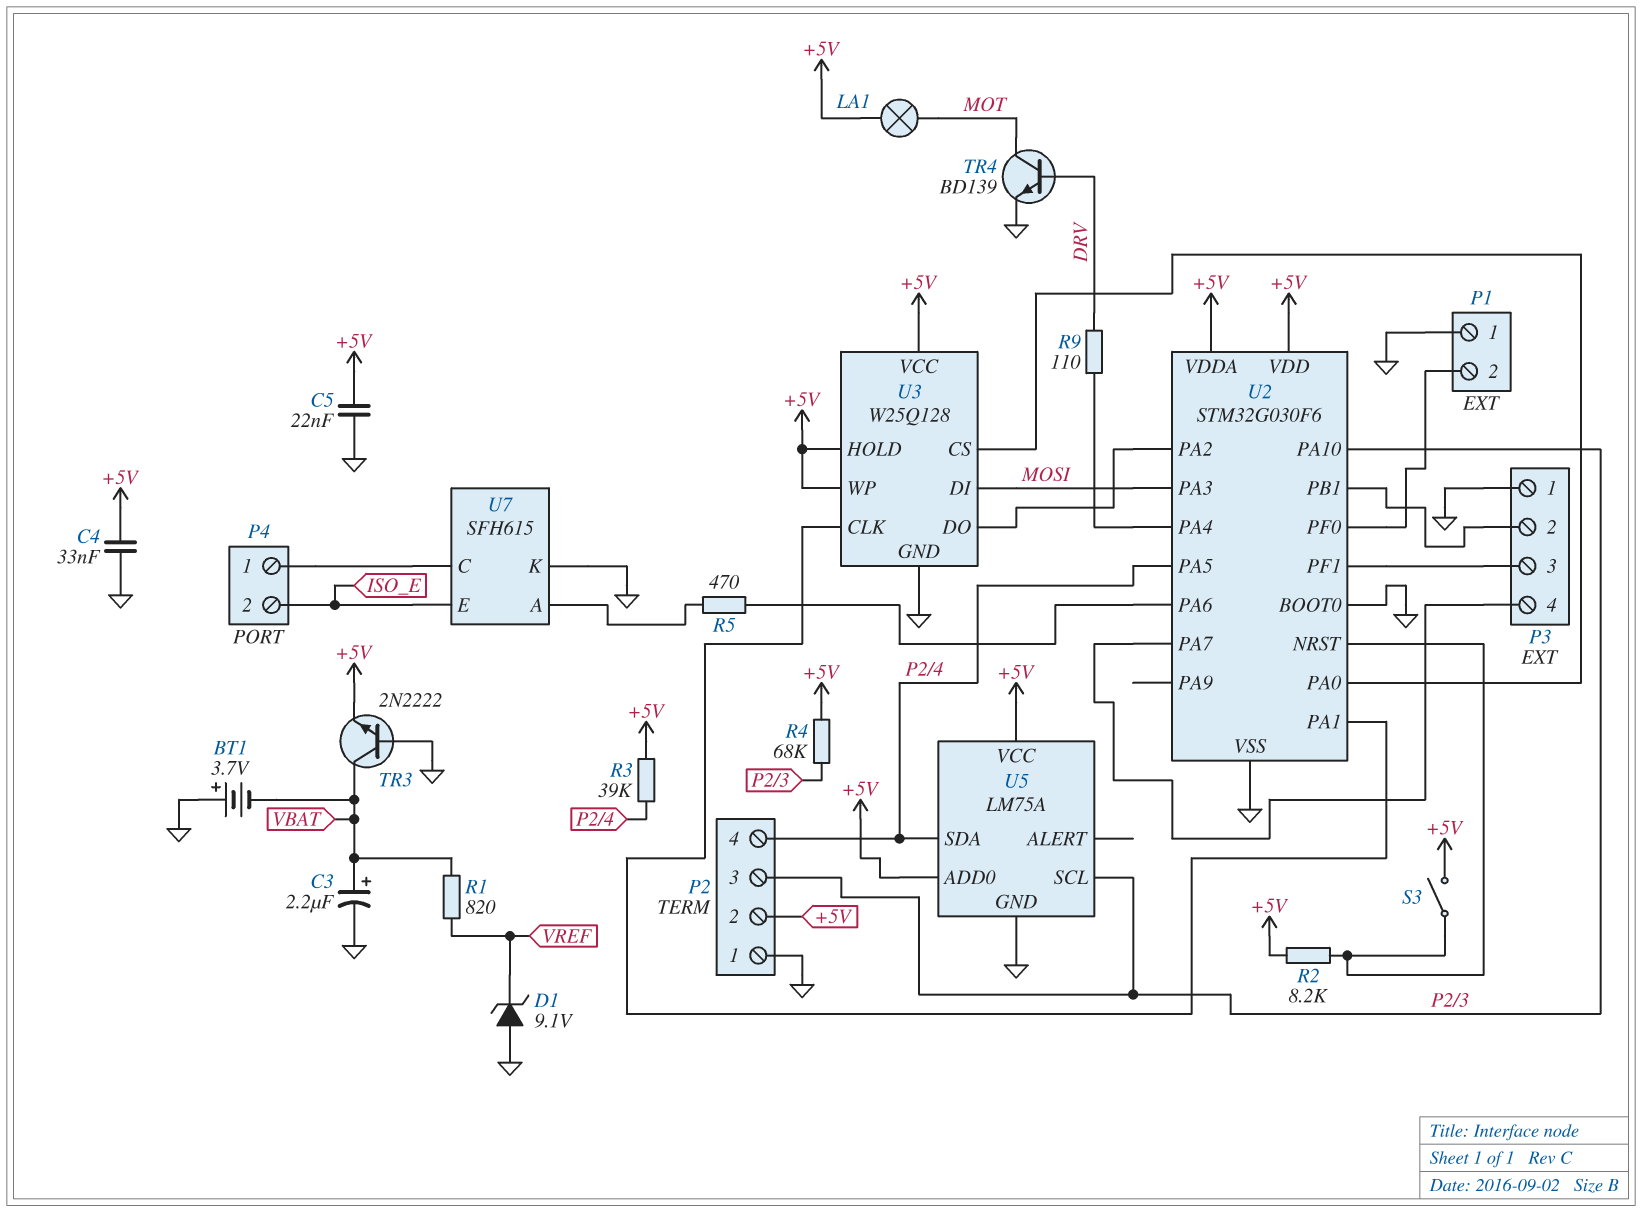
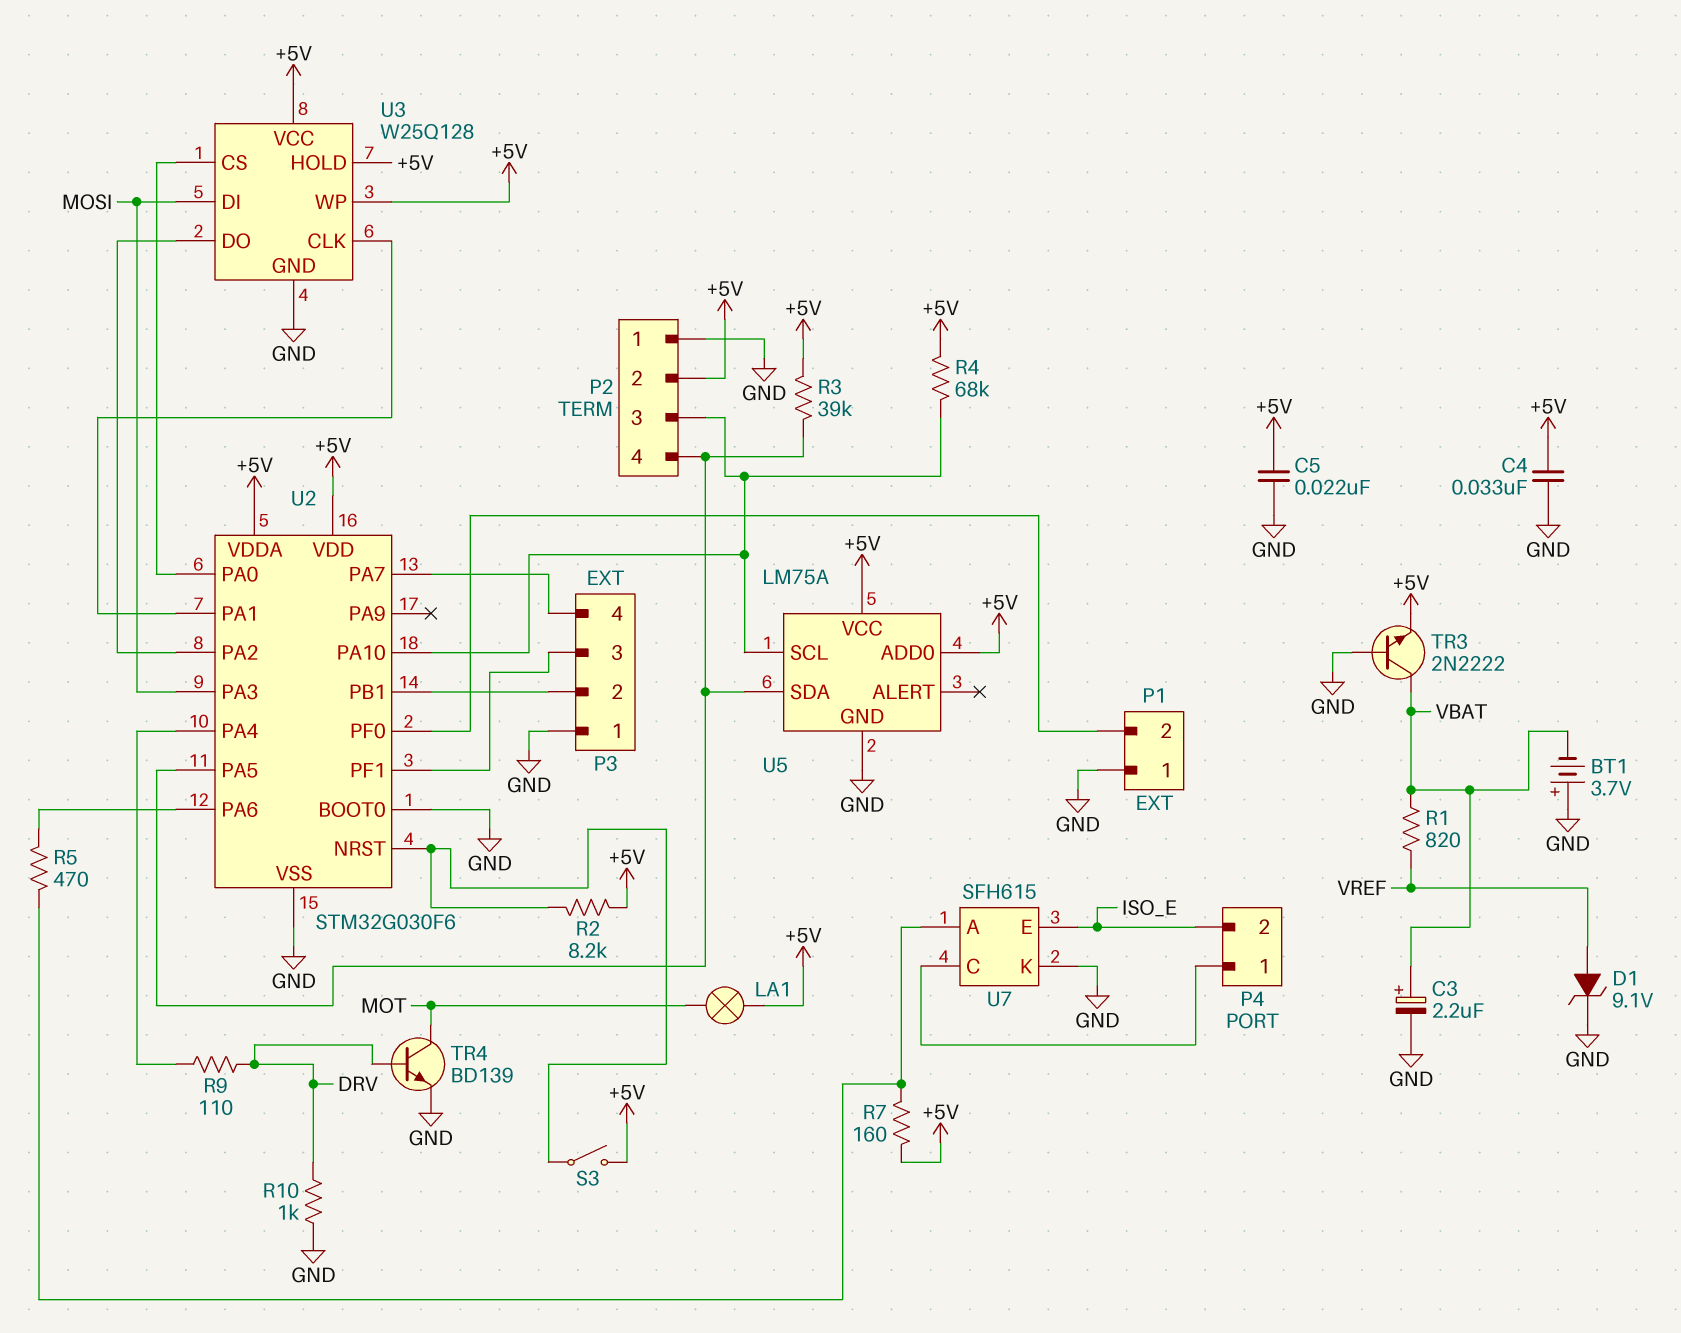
D1: zener 9.1V (A GND, K VREF) -> zener 9.1V (A VREF, K GND)
R7: none -> 160 (+5V, U7/A)
R10: none -> 1k (DRV, GND)

